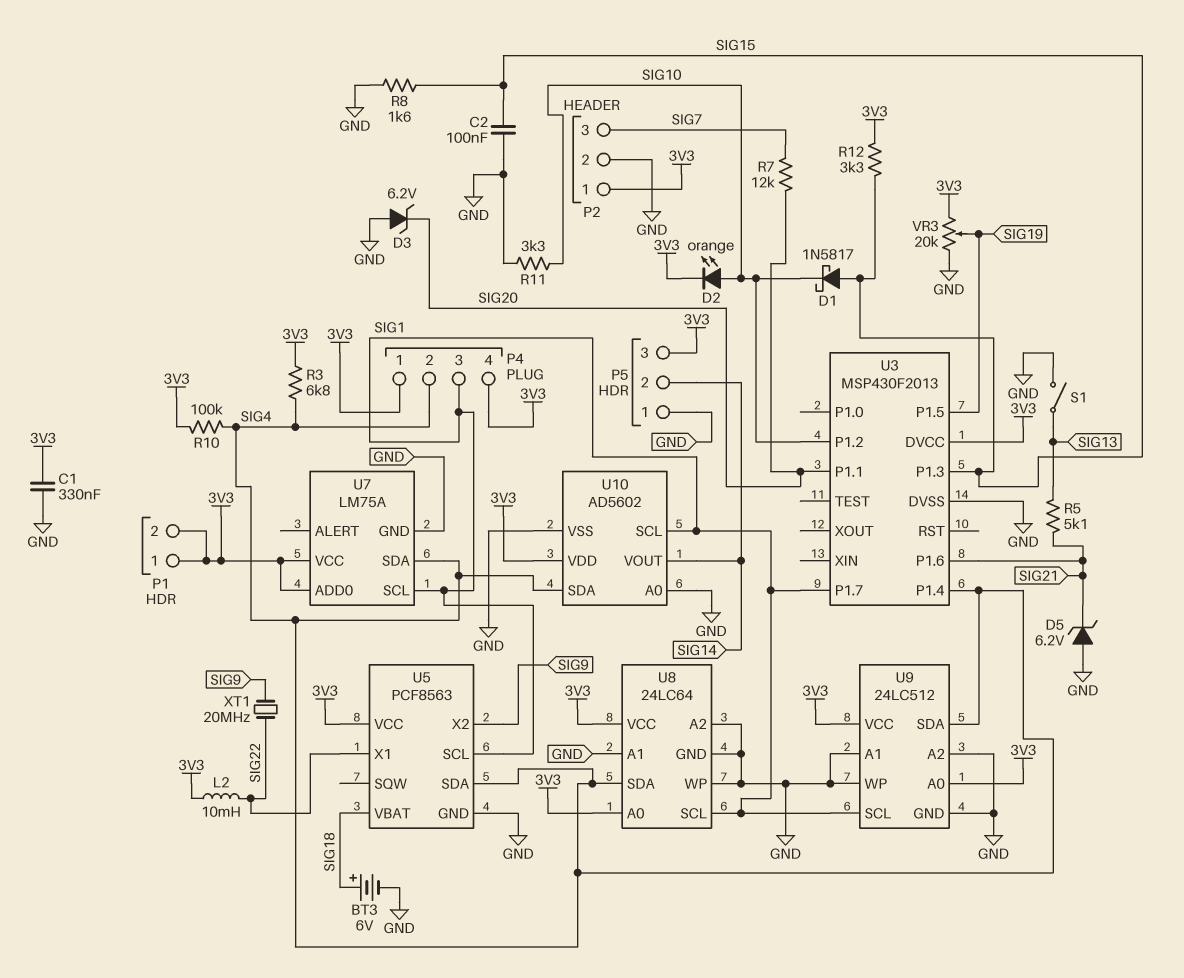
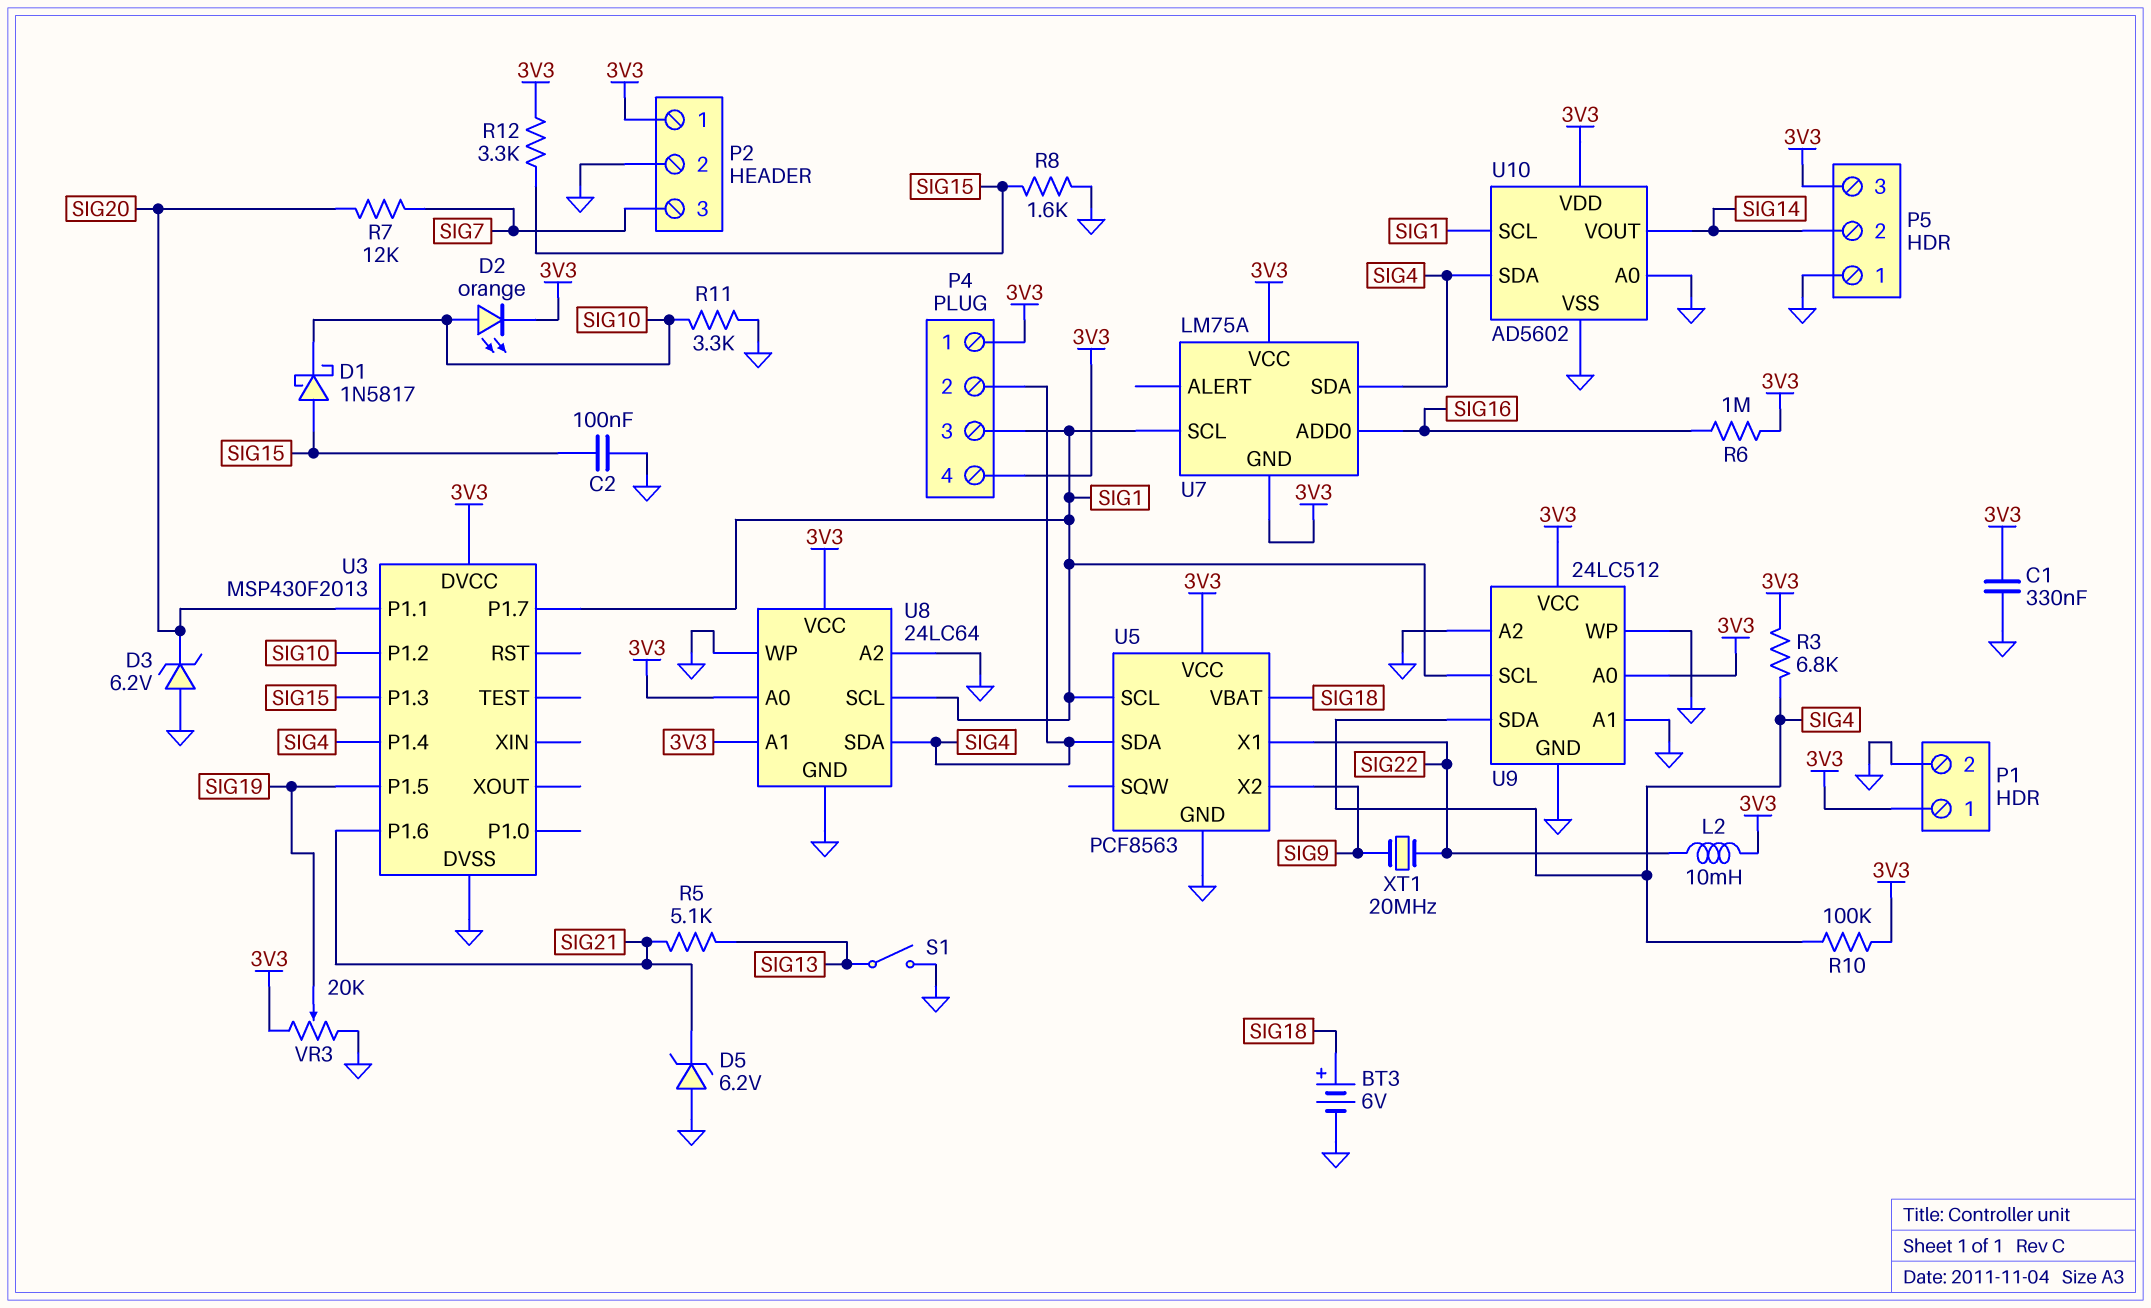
P1 pin 2: 3V3 -> GND
R6: none -> 1M (3V3, SIG16)
U7 pin ADD0: 3V3 -> SIG16
U7 pin GND: GND -> 3V3
U8 pin A1: GND -> 3V3

